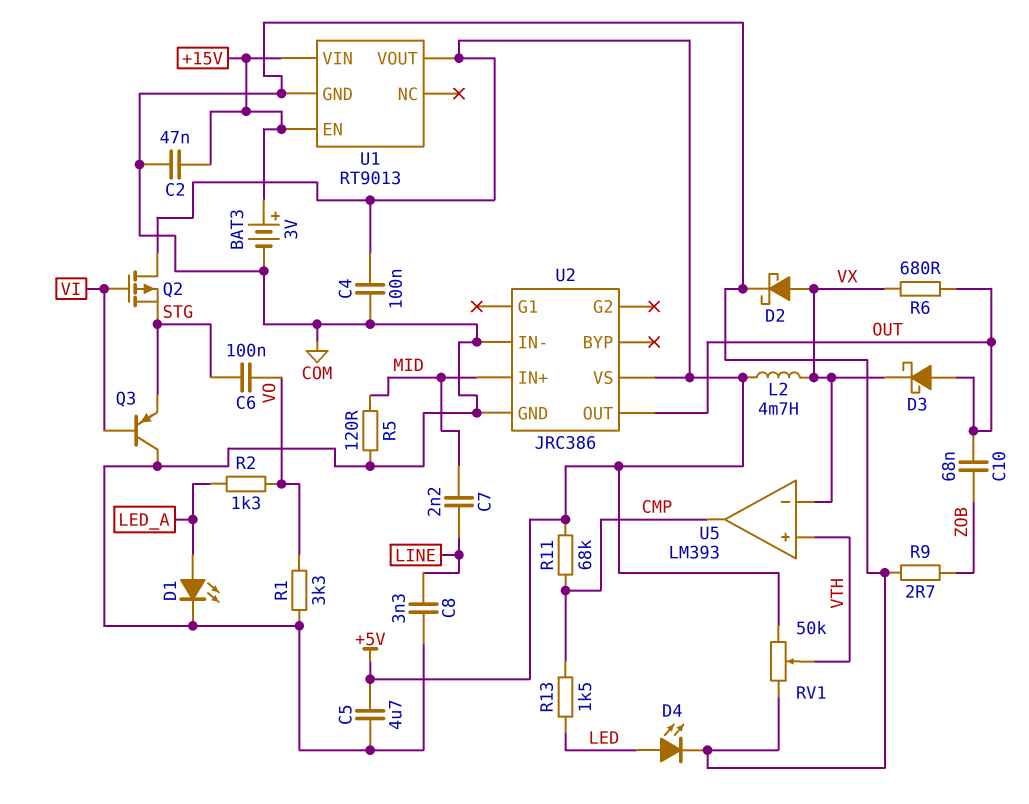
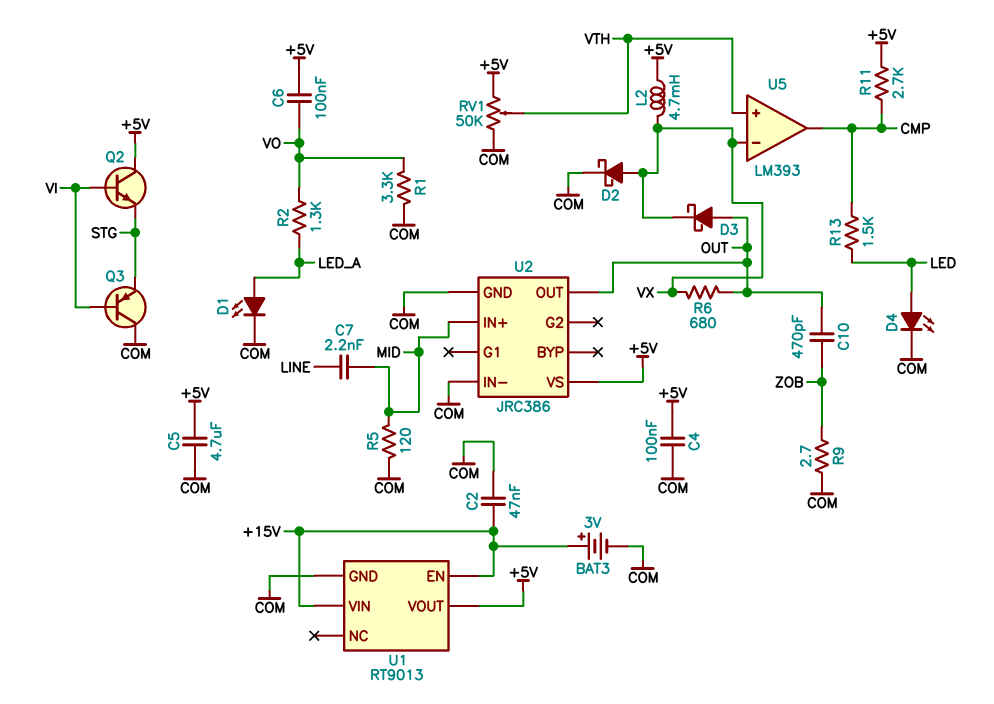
C6: 100nF (STG, VO) -> 100nF (+5V, VO)
C8: 3.3nF (COM, LINE) -> none
C10: 68nF (OUT, ZOB) -> 470pF (OUT, ZOB)
Q2: PMOS (G VI, D +5V, S STG) -> NPN (B VI, C +5V, E STG)
R11: 68k (+5V, CMP) -> 2.7k (+5V, CMP)

